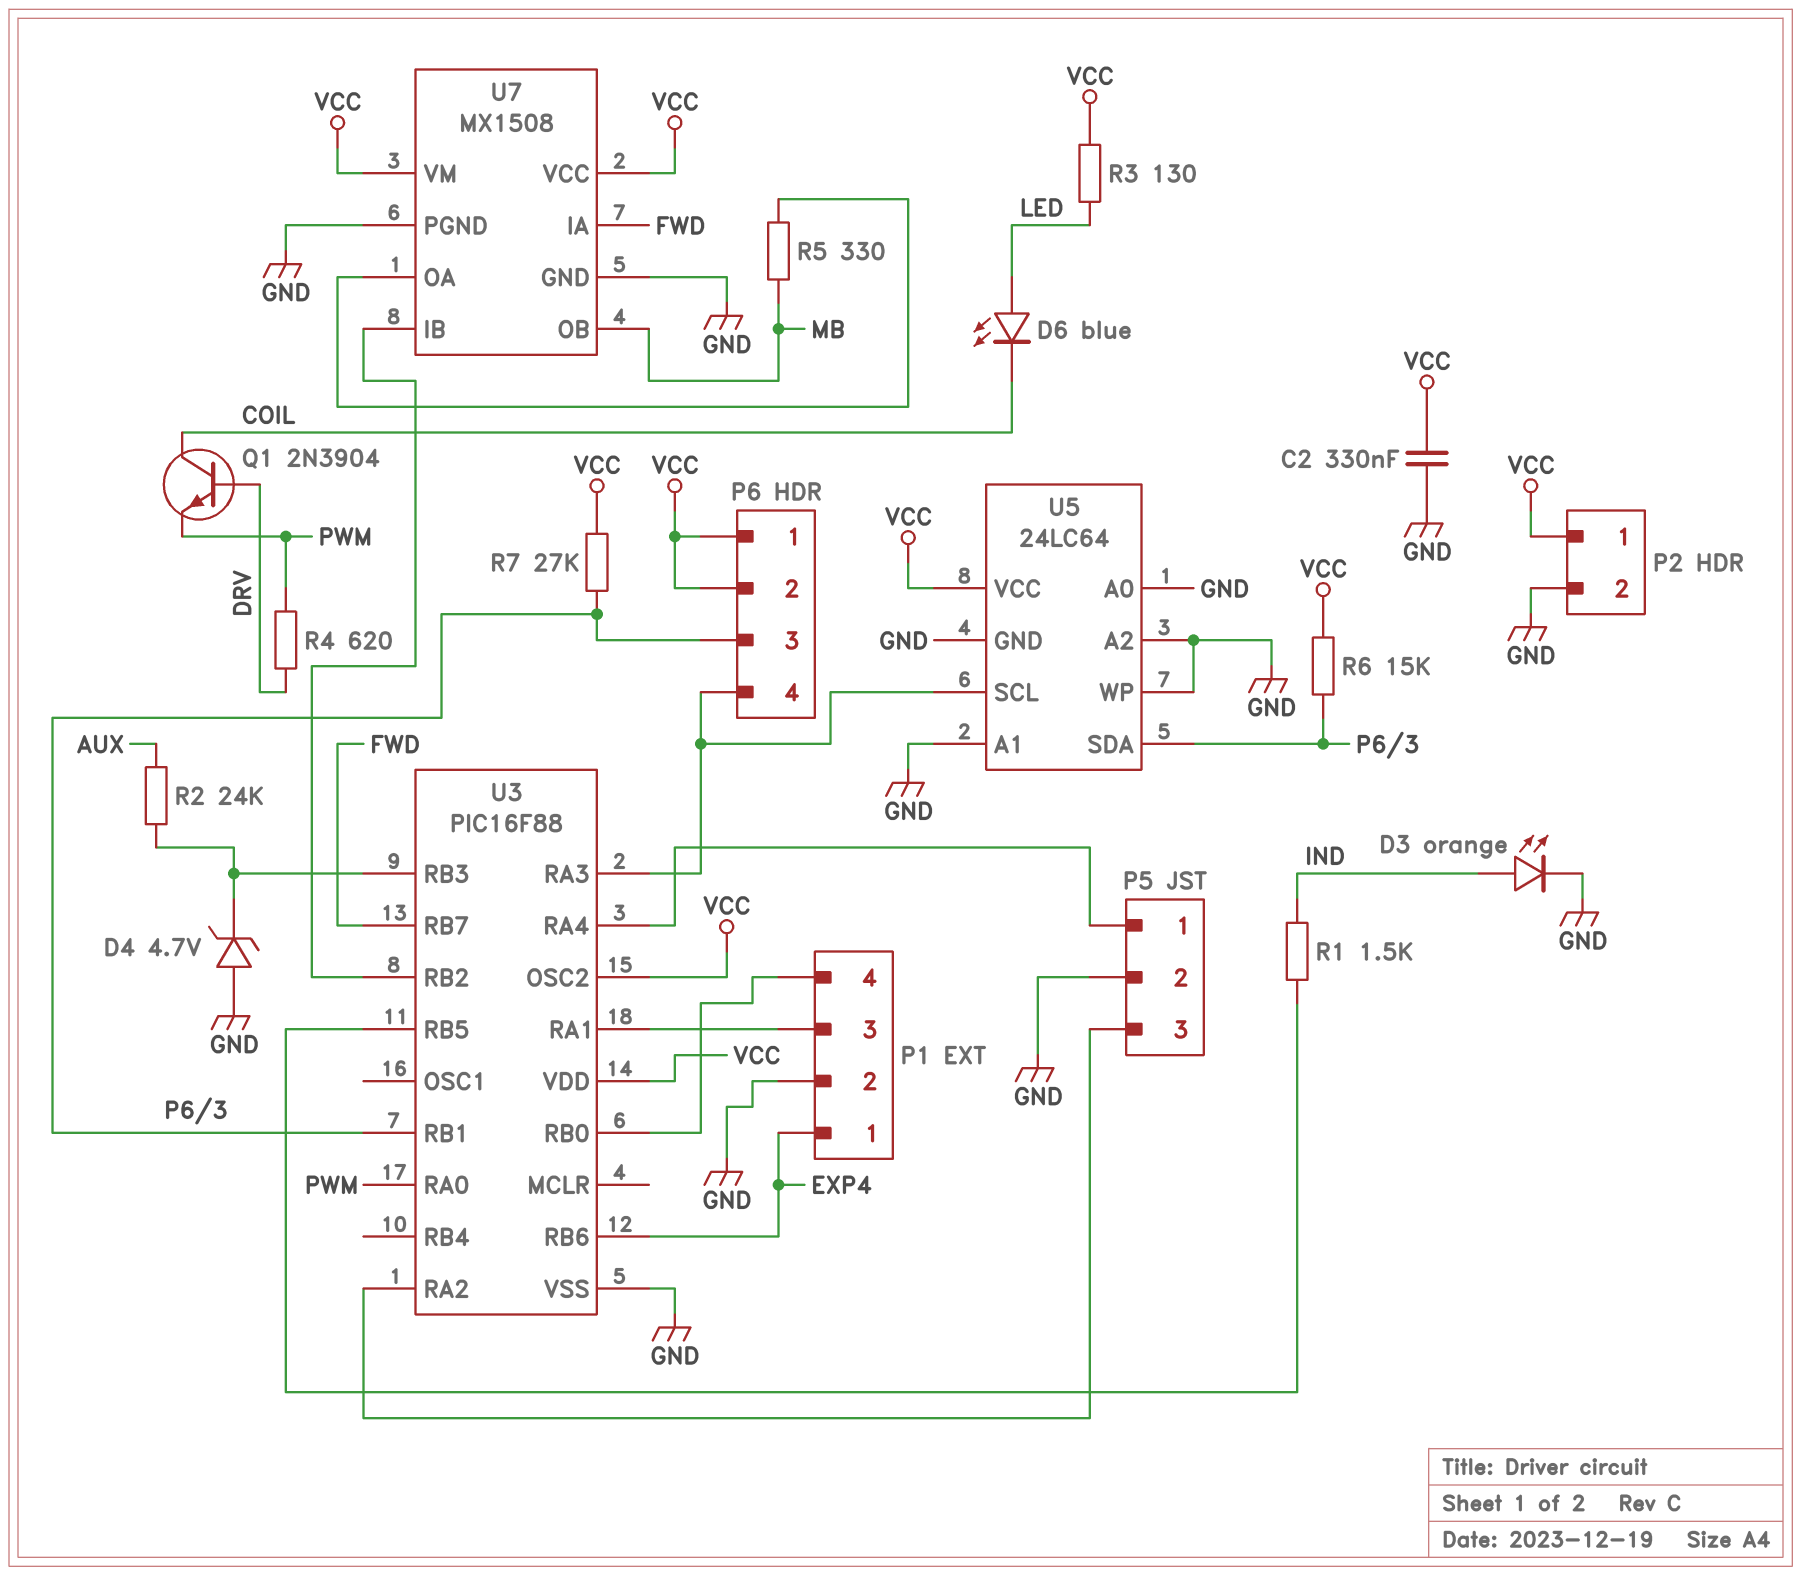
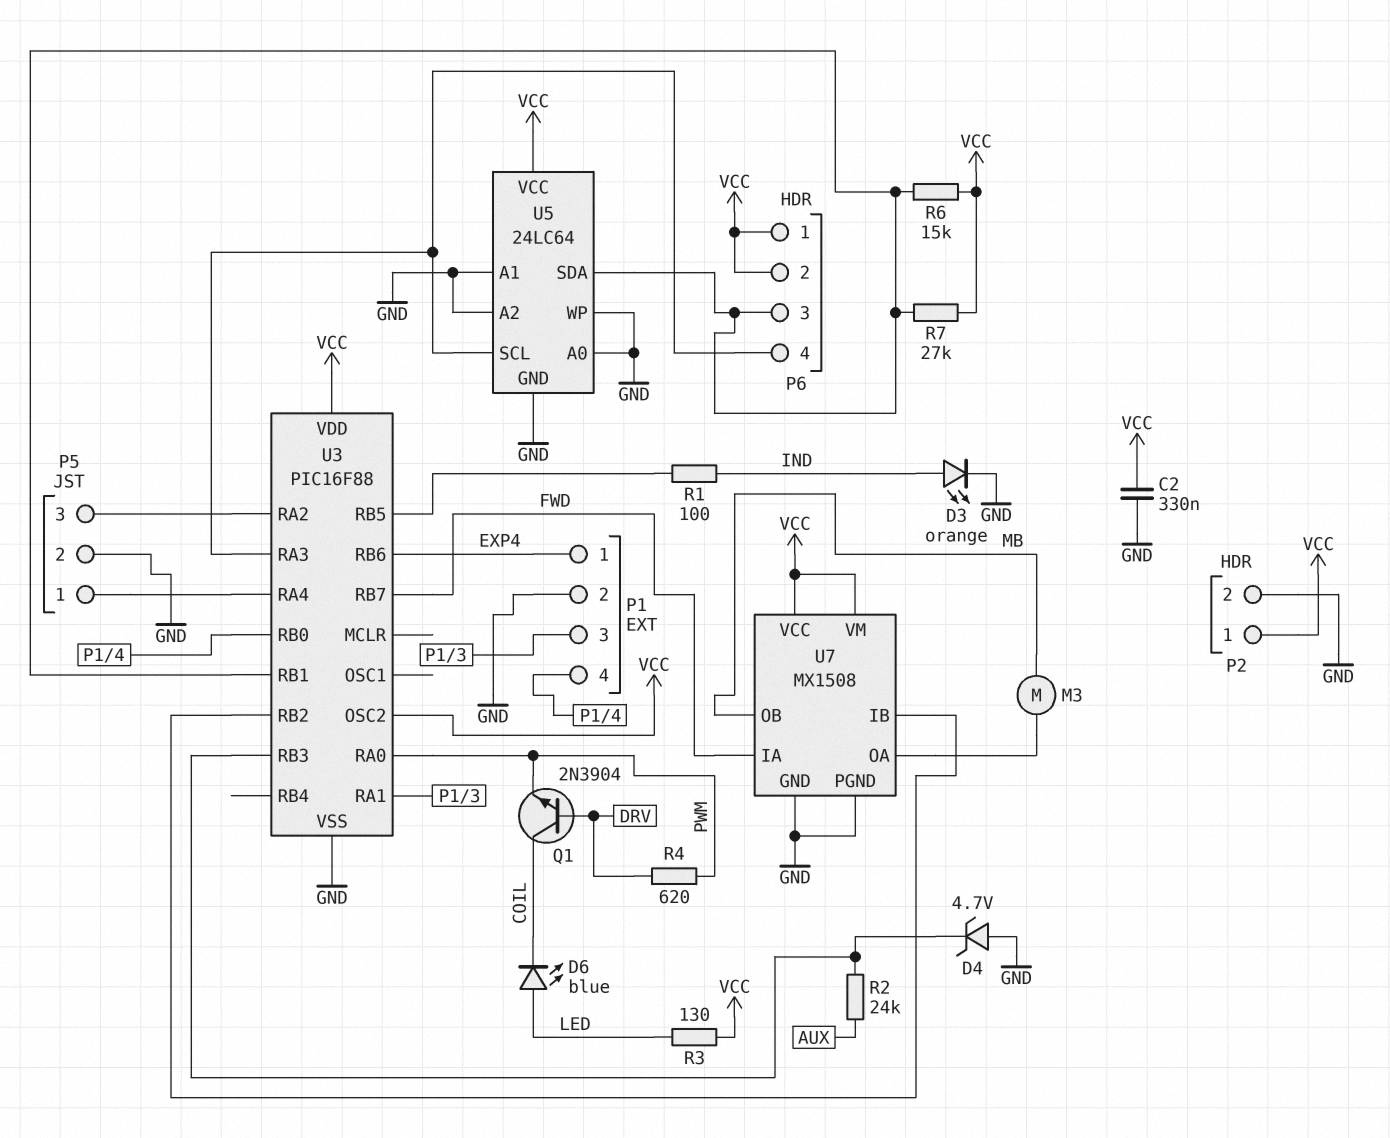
M3: none -> motor (MB, U7/OA)
R1: 1.5k (IND, U3/RB5) -> 100 (IND, U3/RB5)
R5: 330 (MB, U7/OA) -> none

